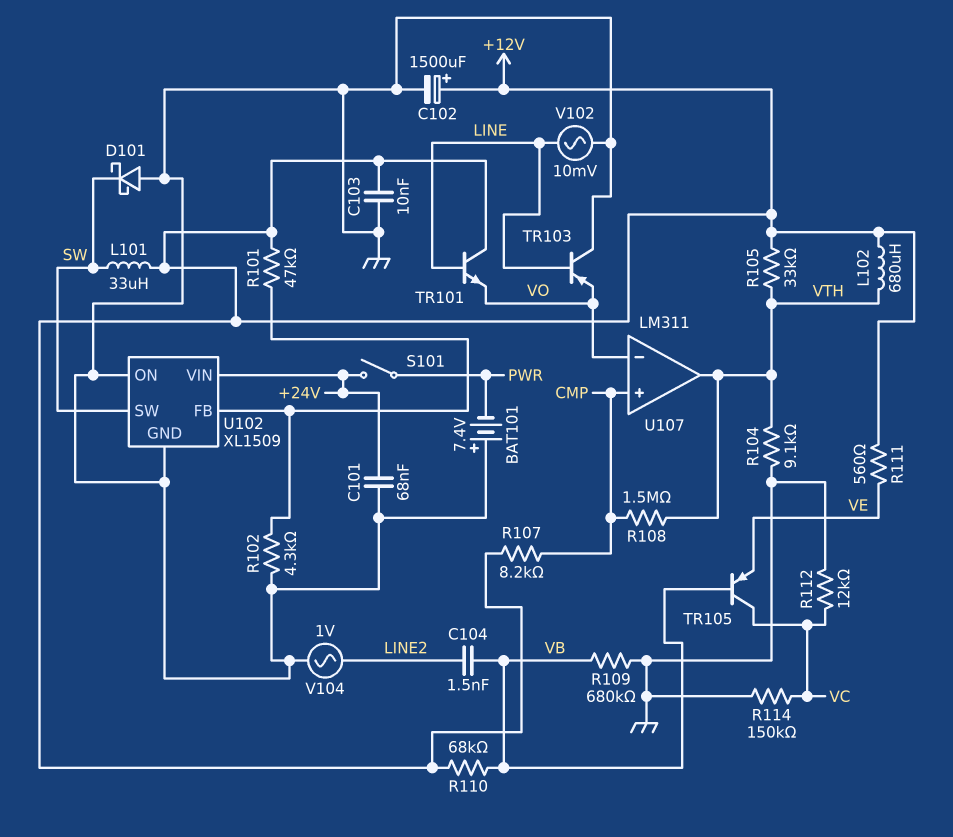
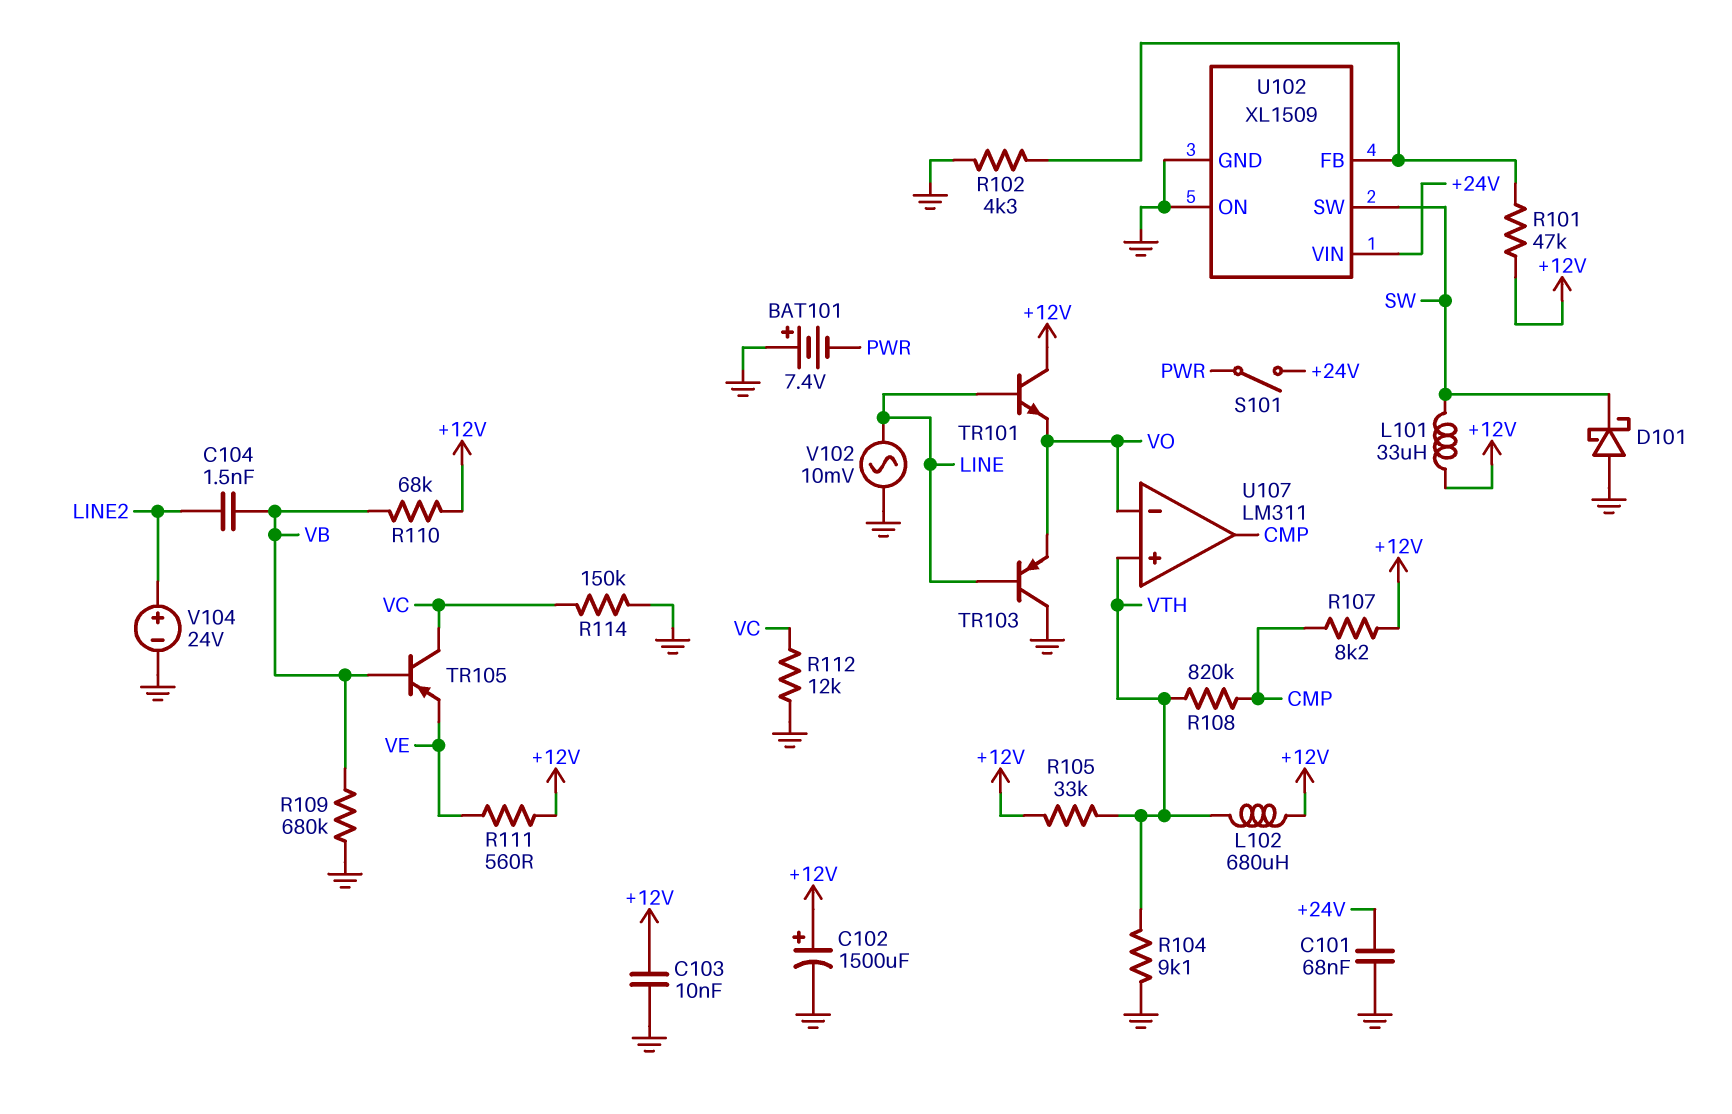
R108: 1.5M (CMP, VTH) -> 820k (CMP, VTH)
U107 pin in+: CMP -> VTH
U107 pin out: VTH -> CMP
V104: AC 1V (GND, LINE2) -> 24V (plus LINE2, minus GND)

